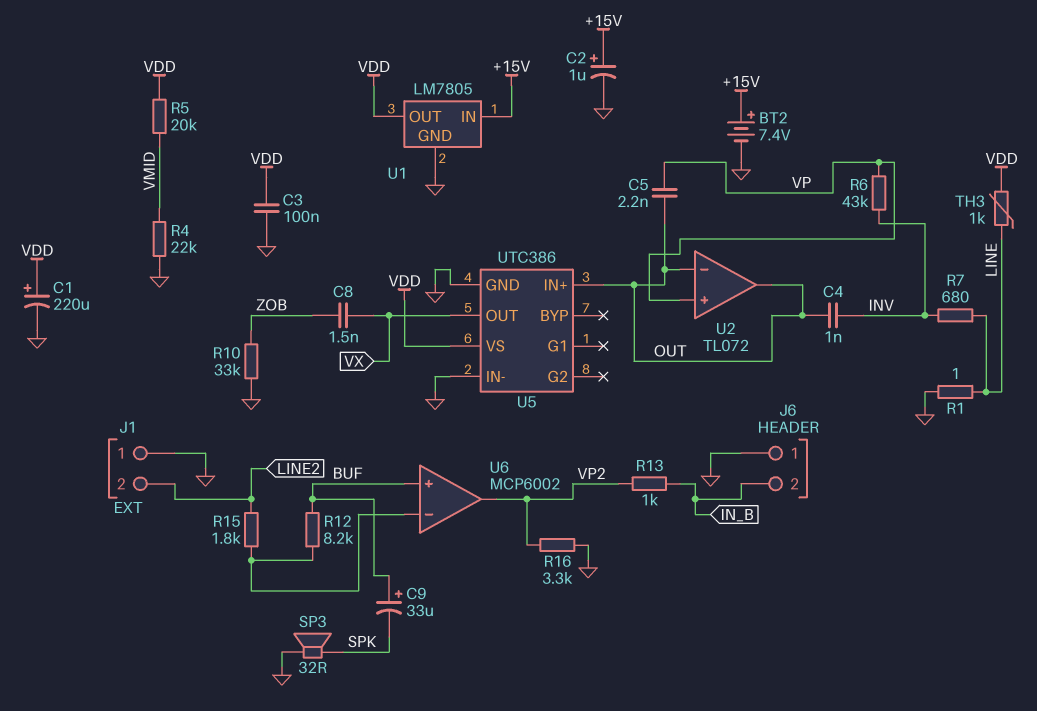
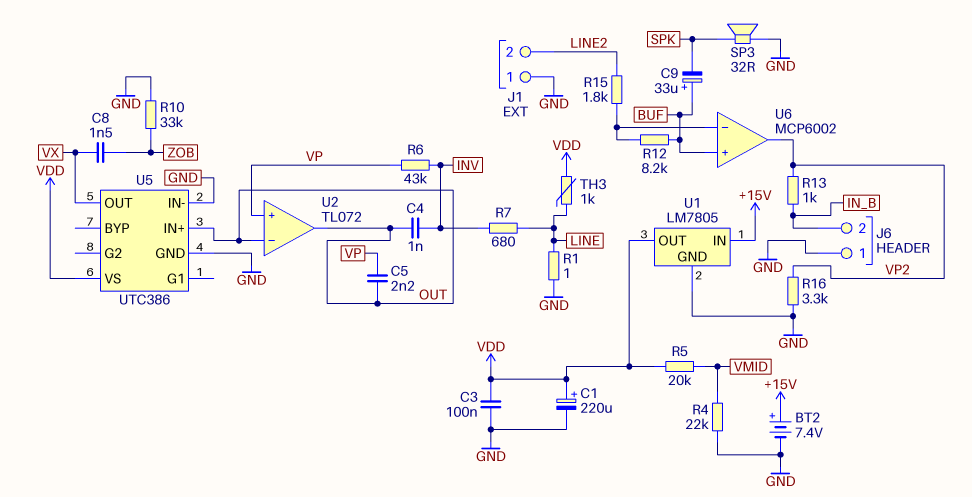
C2: 1uF (plus +15V, minus GND) -> none

